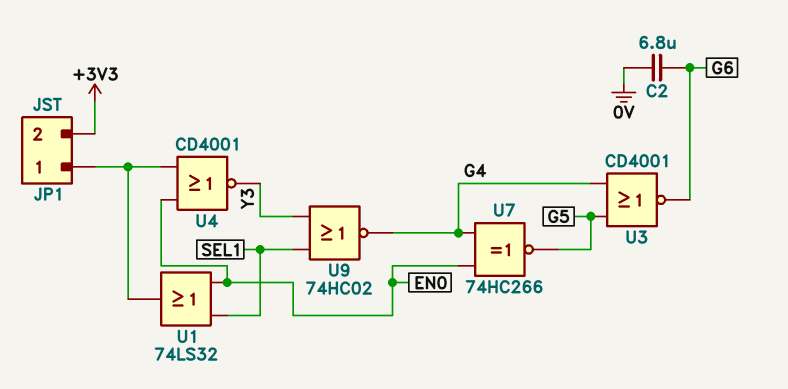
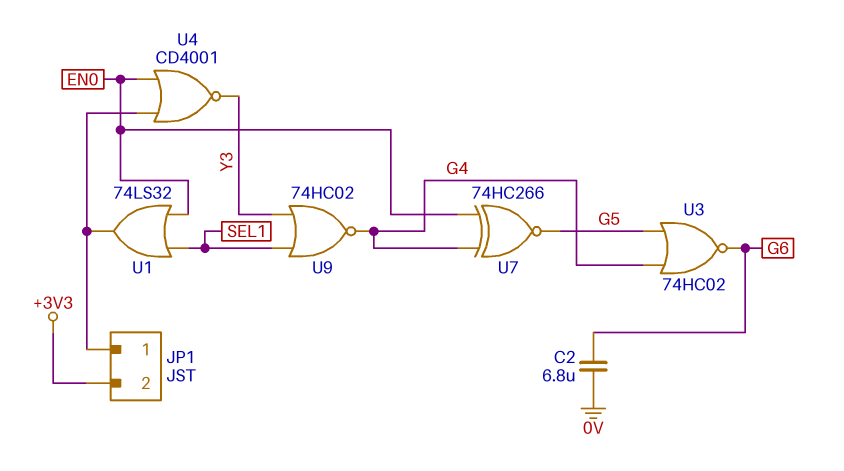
U3: NOR CD4001 (in G4, in G5, out G6) -> NOR 74HC02 (in G4, in G5, out G6)

